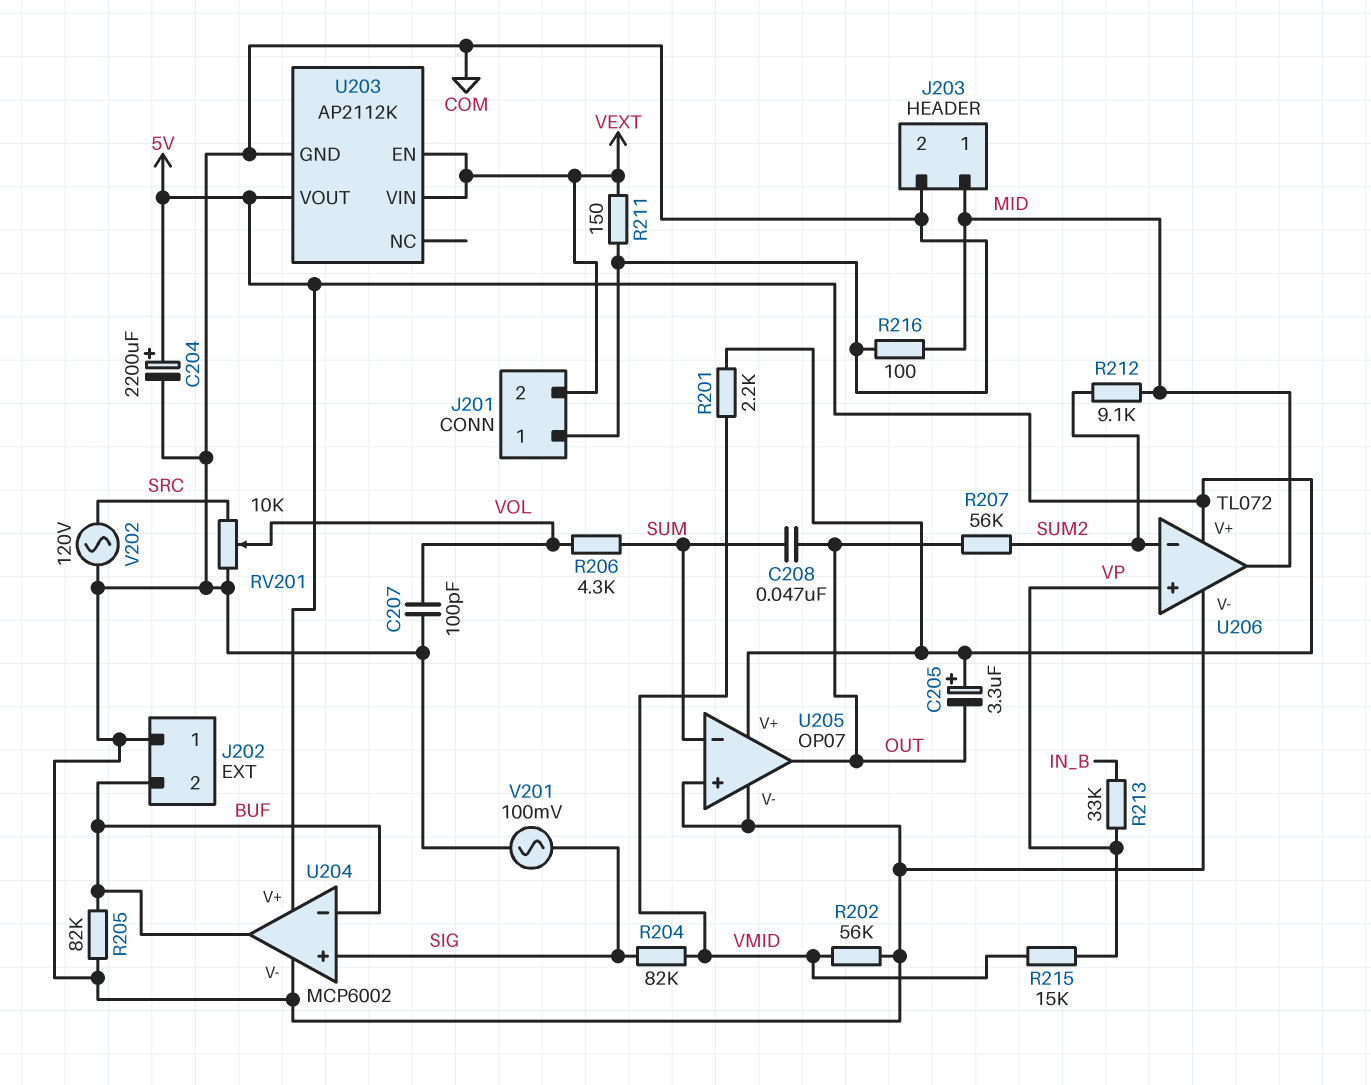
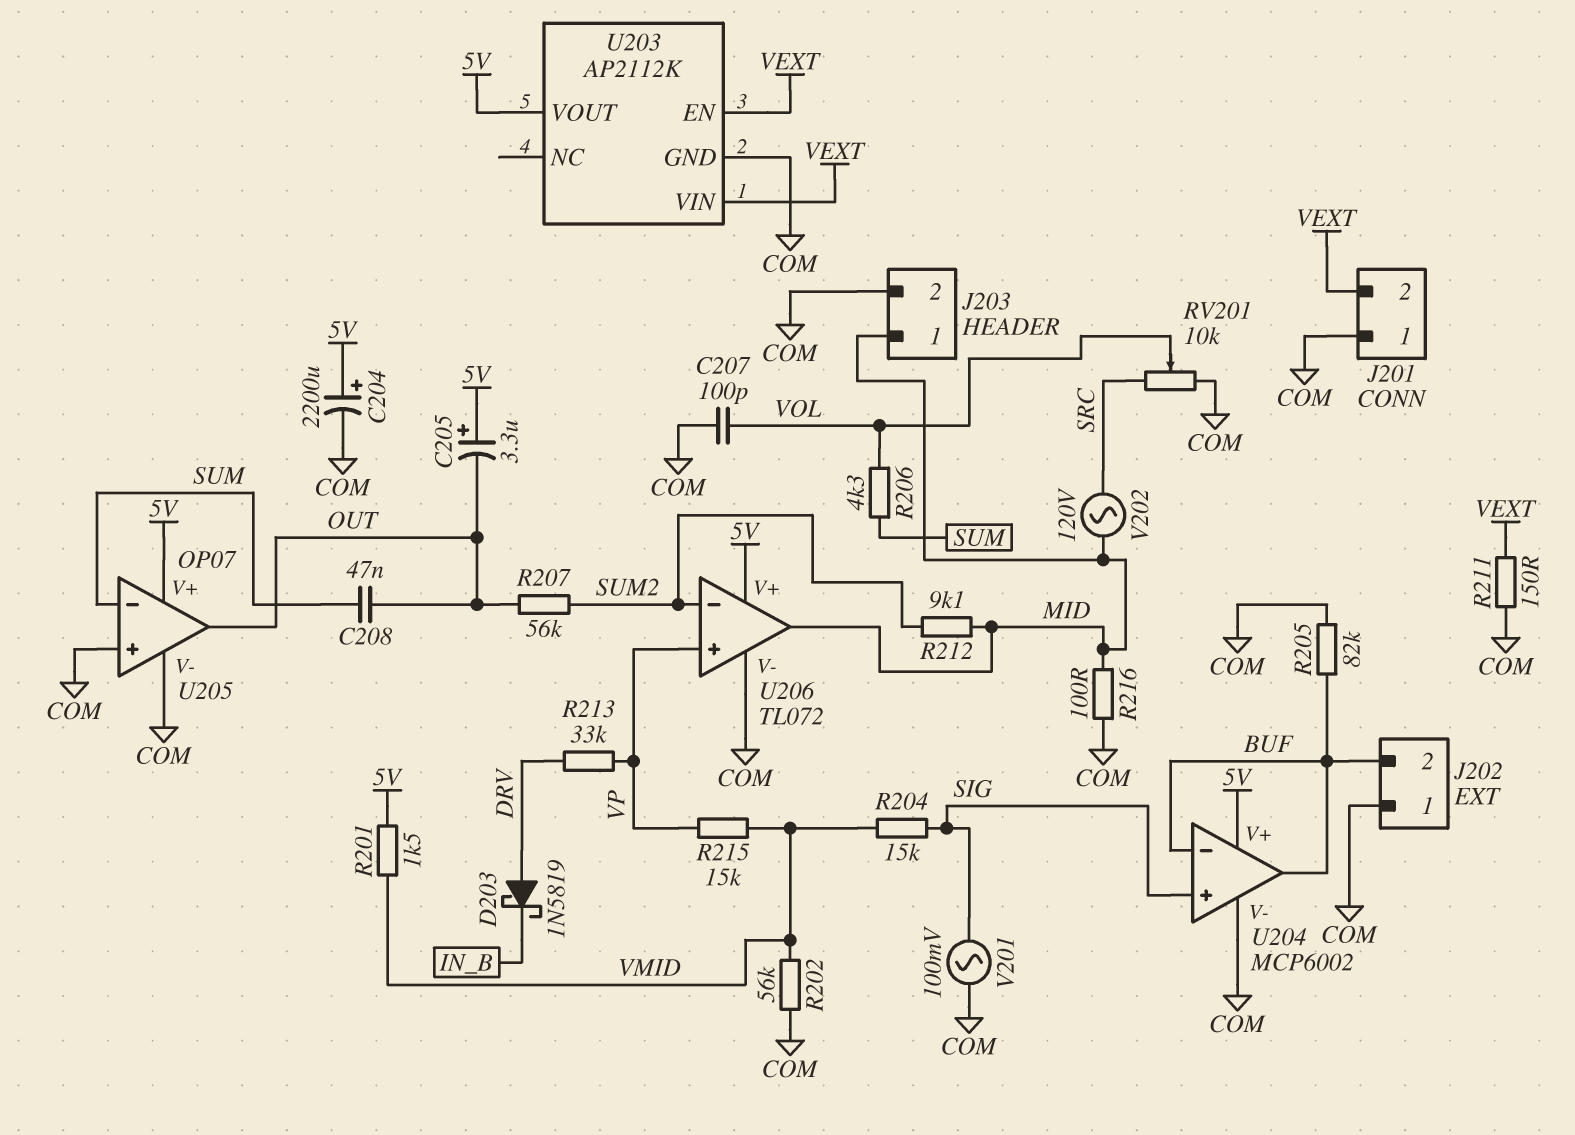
D203: none -> schottky 1N5819 (A DRV, K IN_B)
R201: 2.2k (5V, VMID) -> 1.5k (5V, VMID)
R204: 82k (SIG, VMID) -> 15k (SIG, VMID)
R213: 33k (IN_B, VP) -> 33k (DRV, VP)
V202: AC 120V (COM, SRC) -> AC 120V (MID, SRC)

